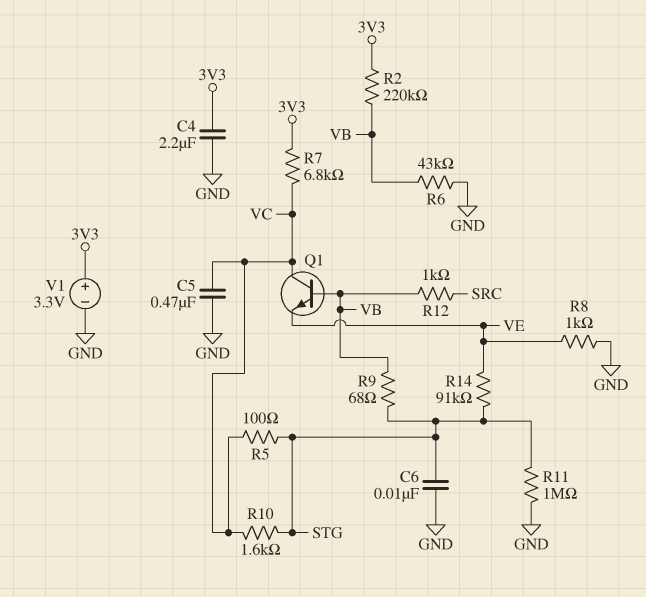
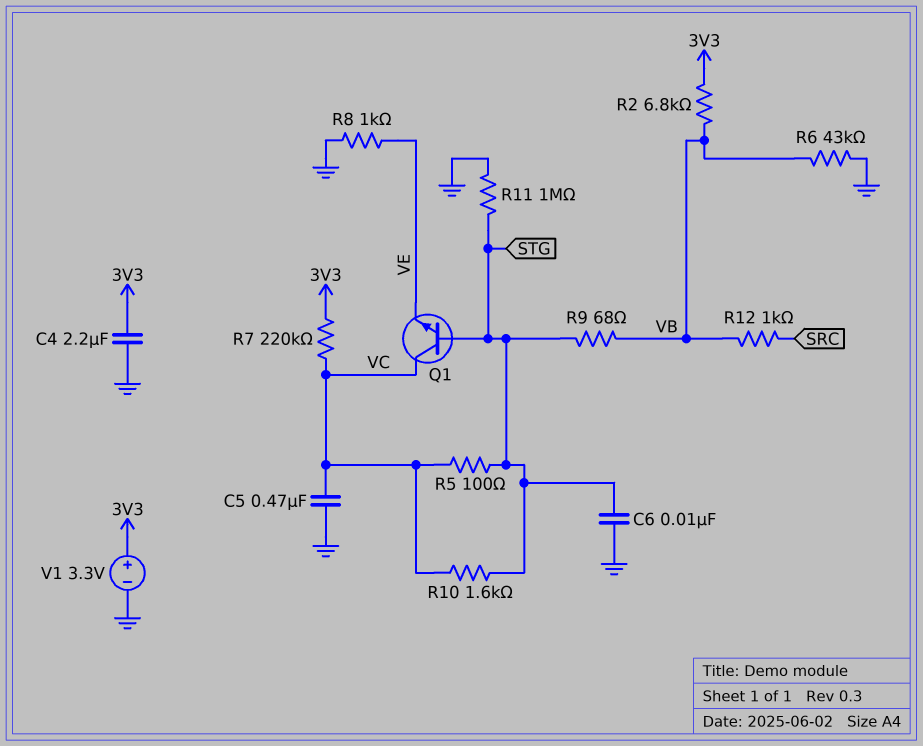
Q1: NPN (B VB, C VC, E VE) -> NPN (B STG, C VC, E VE)
R2: 220k (3V3, VB) -> 6.8k (3V3, VB)
R7: 6.8k (3V3, VC) -> 220k (3V3, VC)
R14: 91k (STG, VE) -> none

